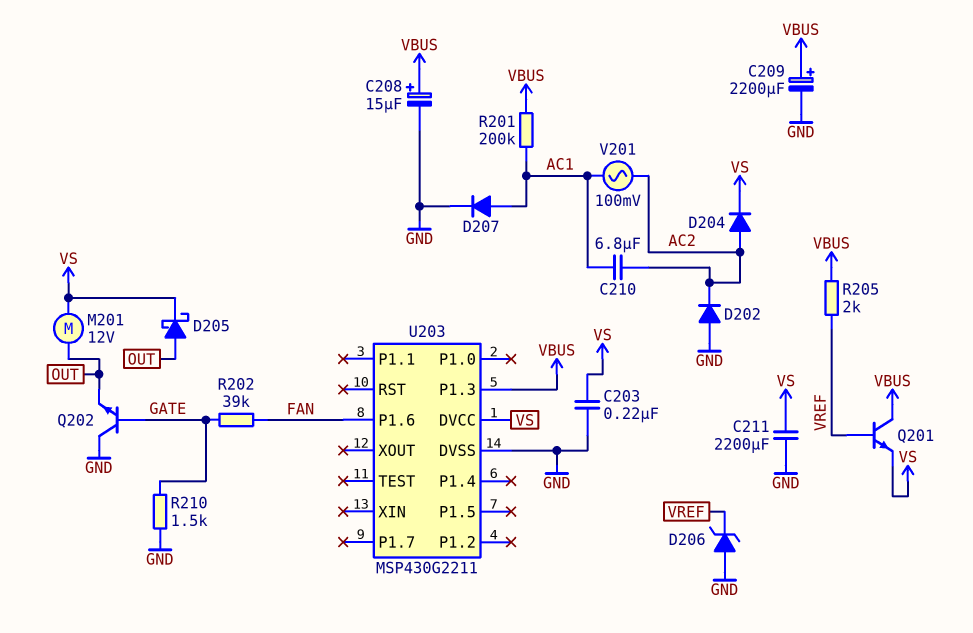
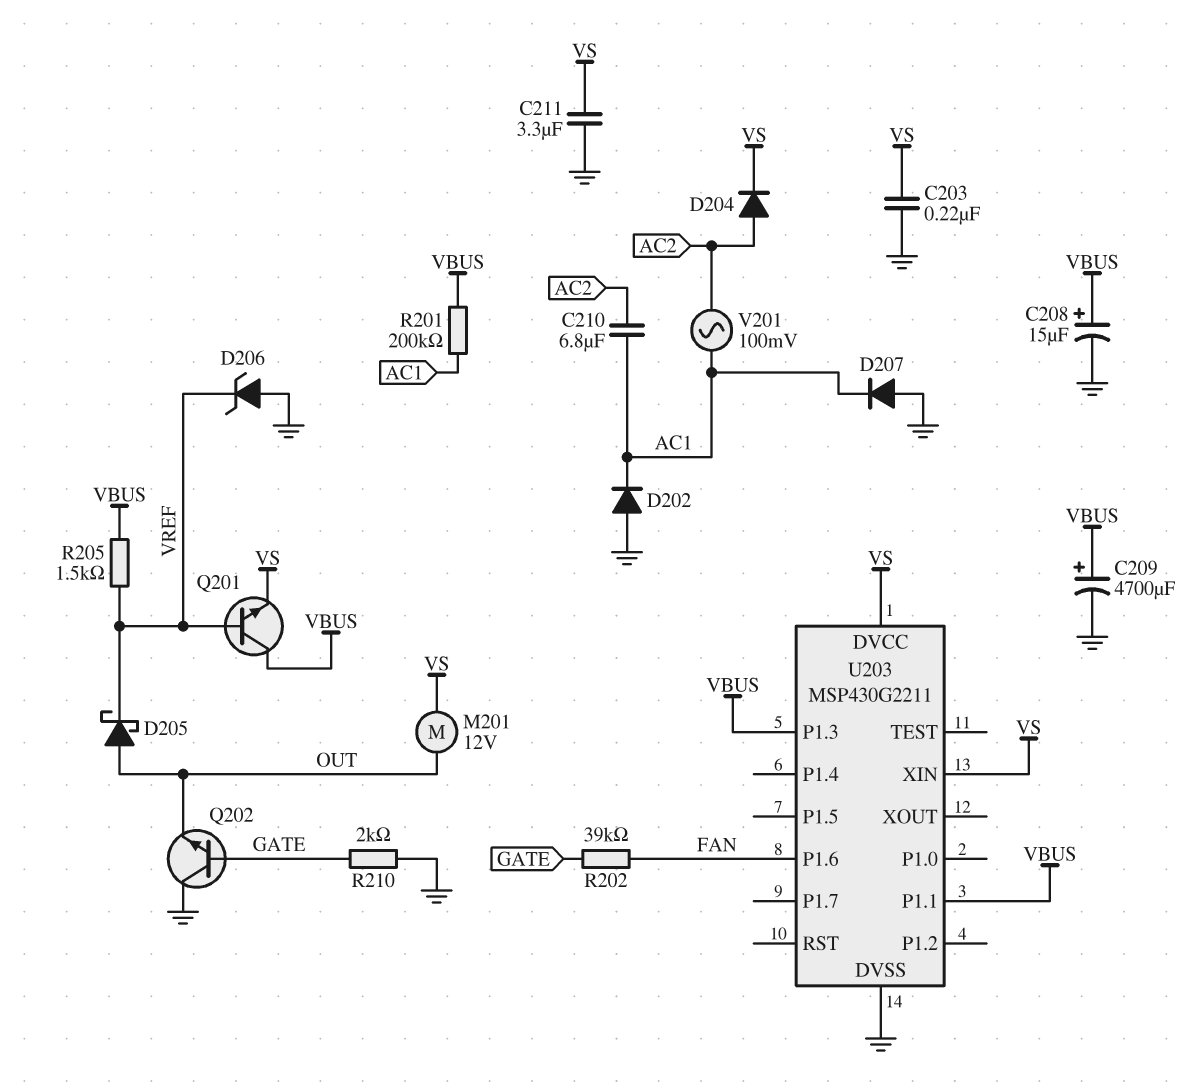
C209: 2200uF (plus VBUS, minus GND) -> 4700uF (plus VBUS, minus GND)
C211: 2200uF (GND, VS) -> 3.3uF (GND, VS)
D202: diode (A GND, K AC2) -> diode (A GND, K AC1)
D205: schottky (A OUT, K VS) -> schottky (A OUT, K VREF)
D207: diode (A AC1, K GND) -> diode (A GND, K AC1)
R205: 2k (VBUS, VREF) -> 1.5k (VBUS, VREF)
R210: 1.5k (GATE, GND) -> 2k (GATE, GND)
U203 pin P1.1: none -> VBUS
U203 pin XIN: none -> VS

